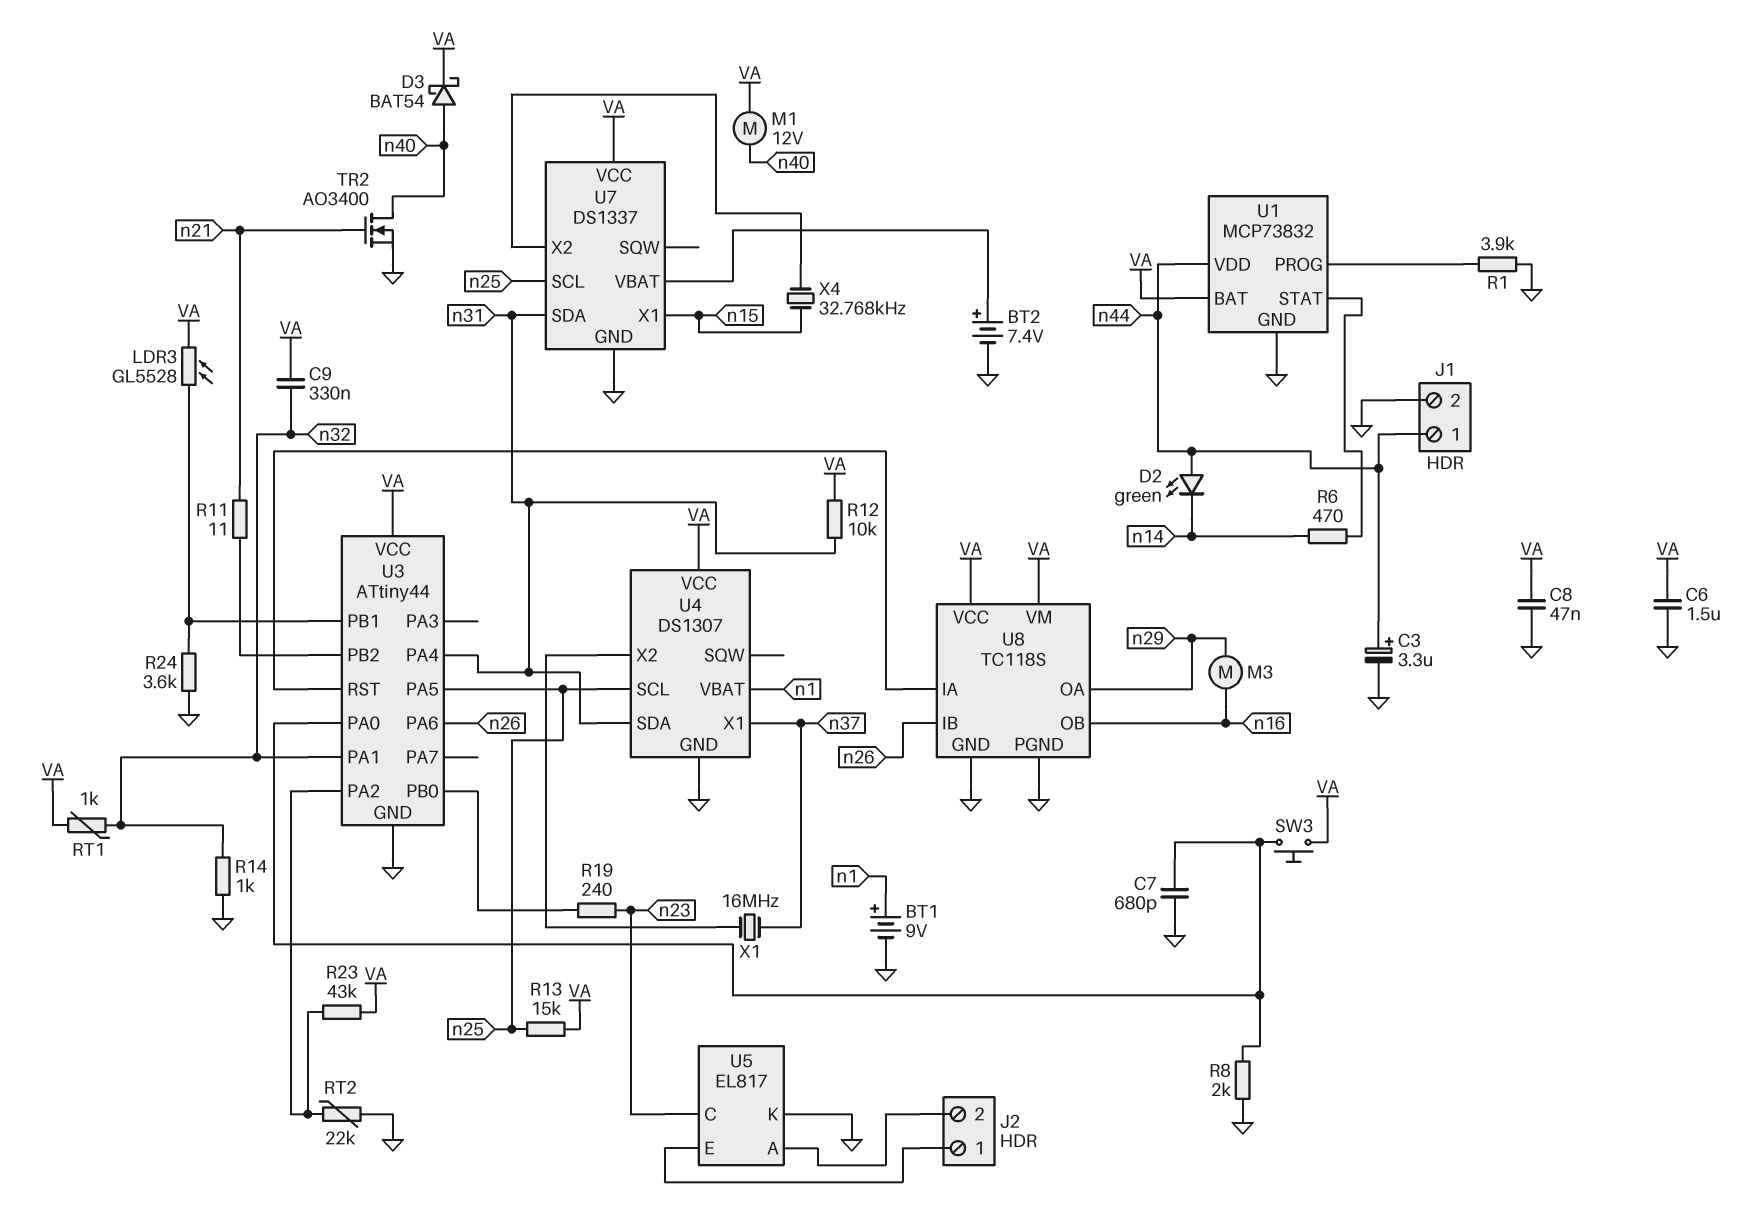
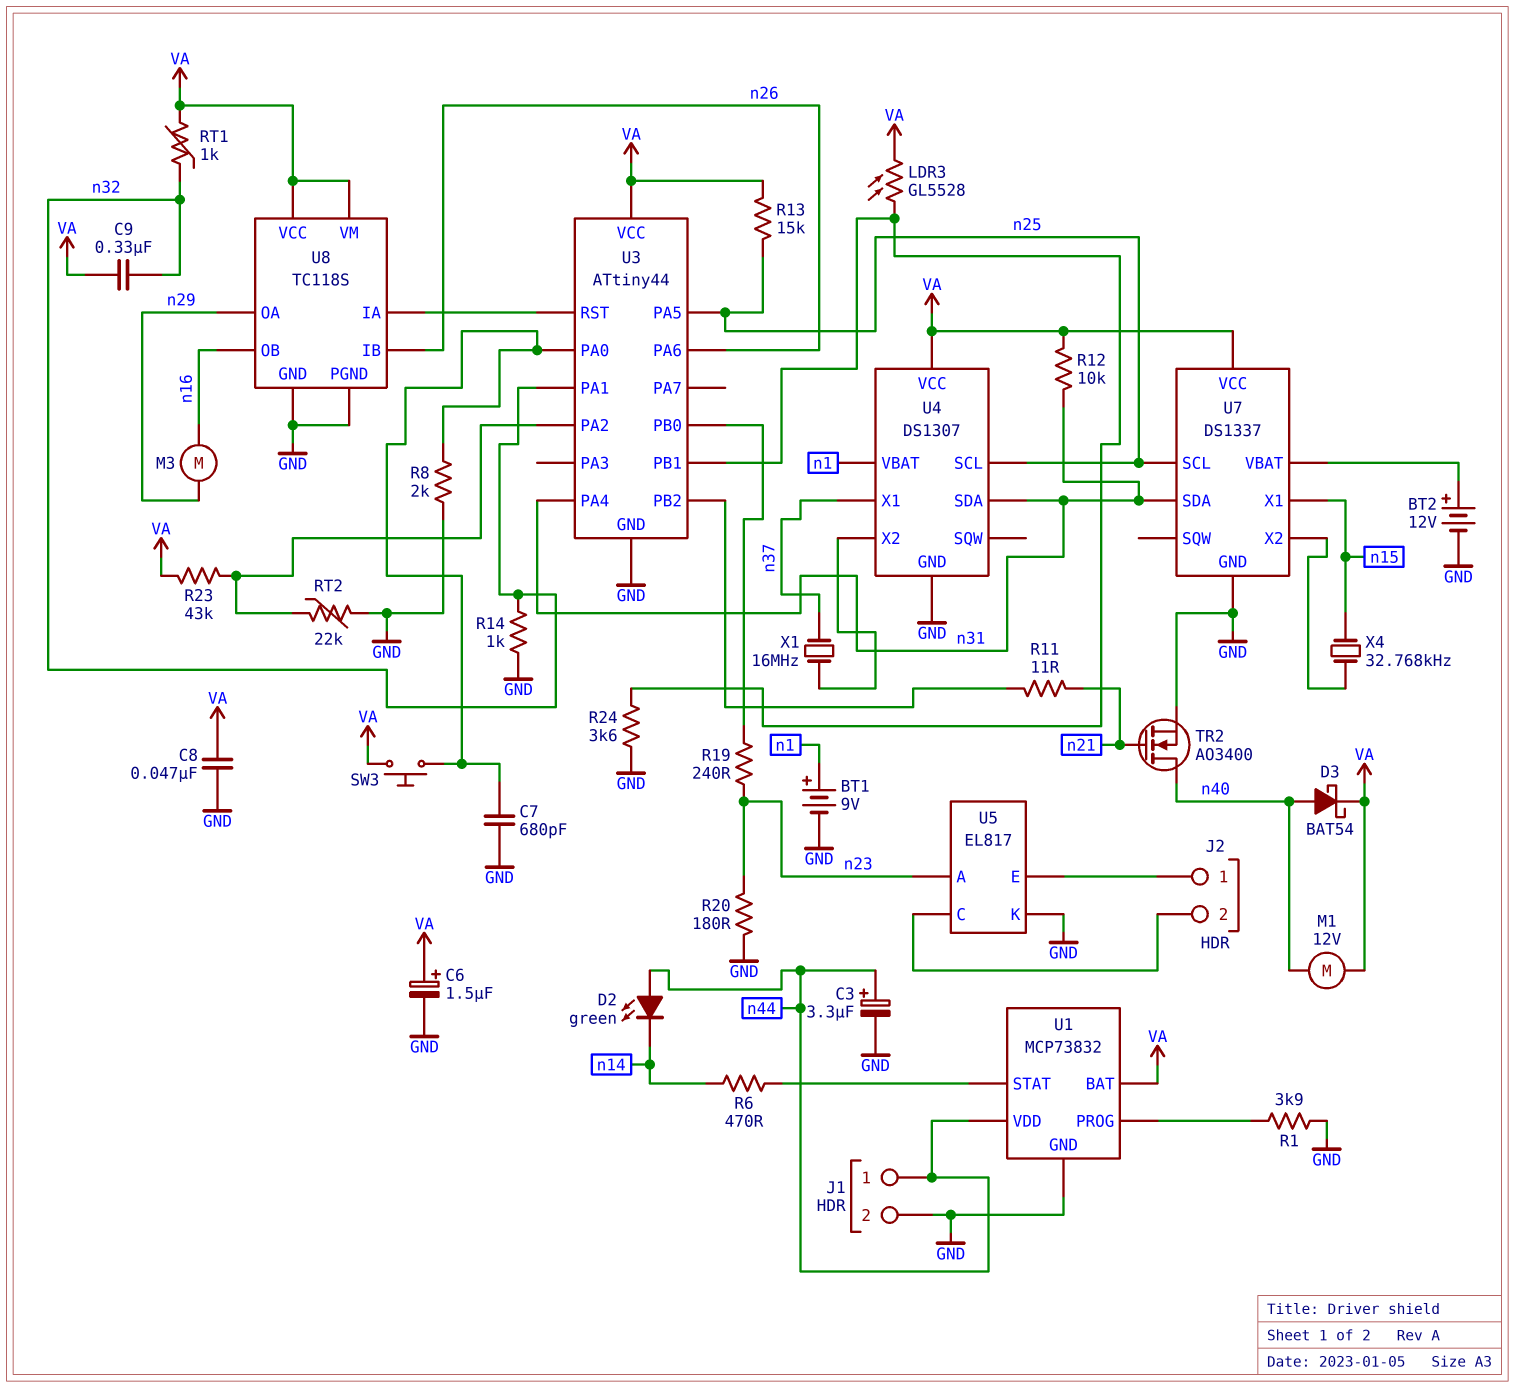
BT2: 7.4V (plus U7/VBAT, minus GND) -> 12V (plus U7/VBAT, minus GND)
C6: 1.5uF (GND, VA) -> 1.5uF (plus VA, minus GND)
R20: none -> 180 (GND, n23)
U5 pin A: J2/2 -> n23
U5 pin C: n23 -> J2/2

